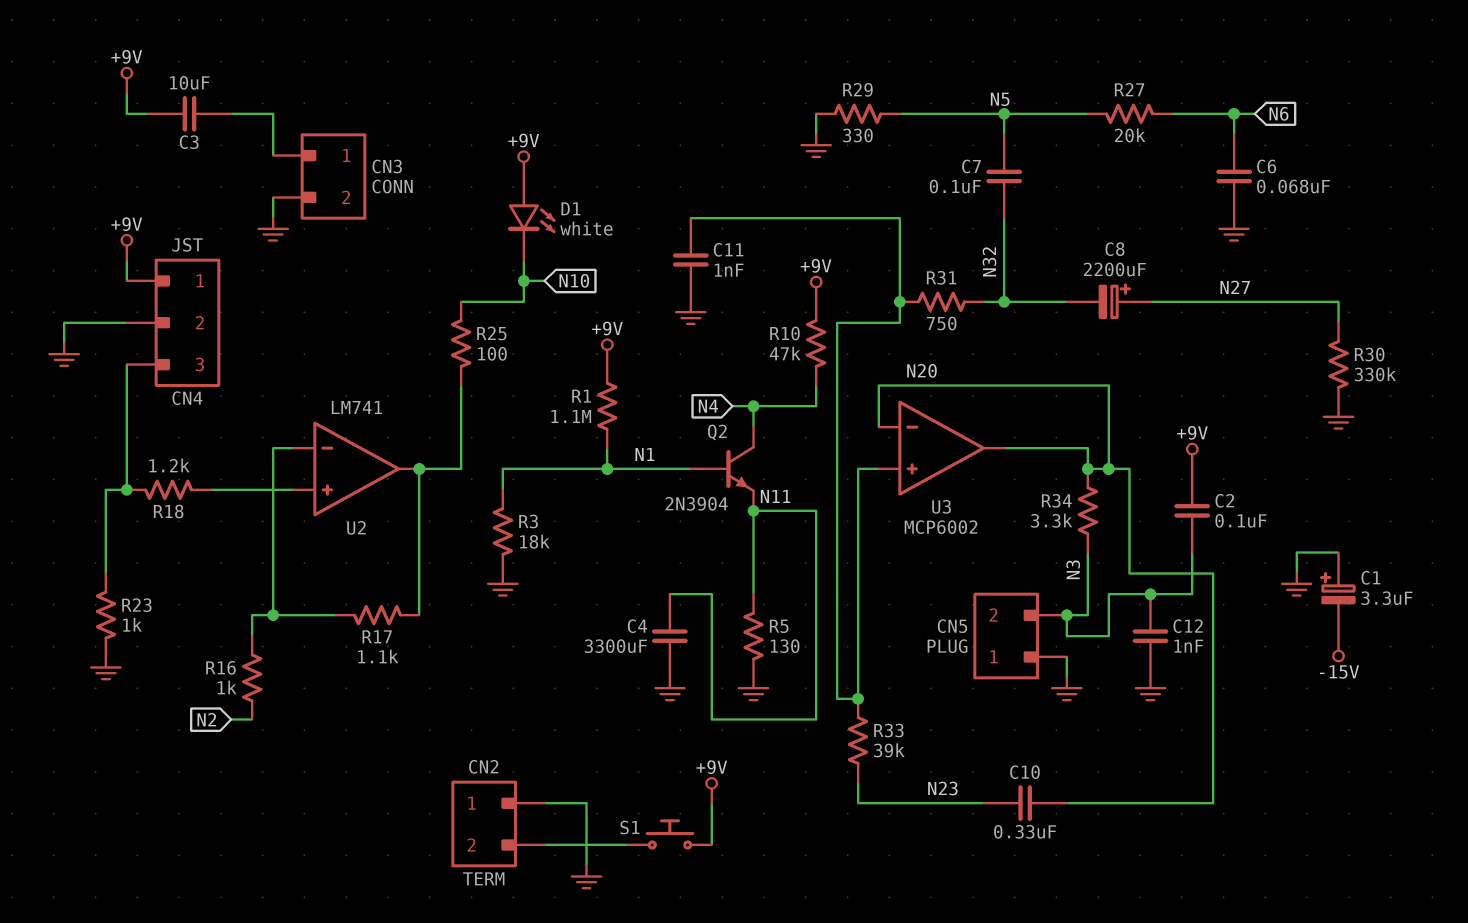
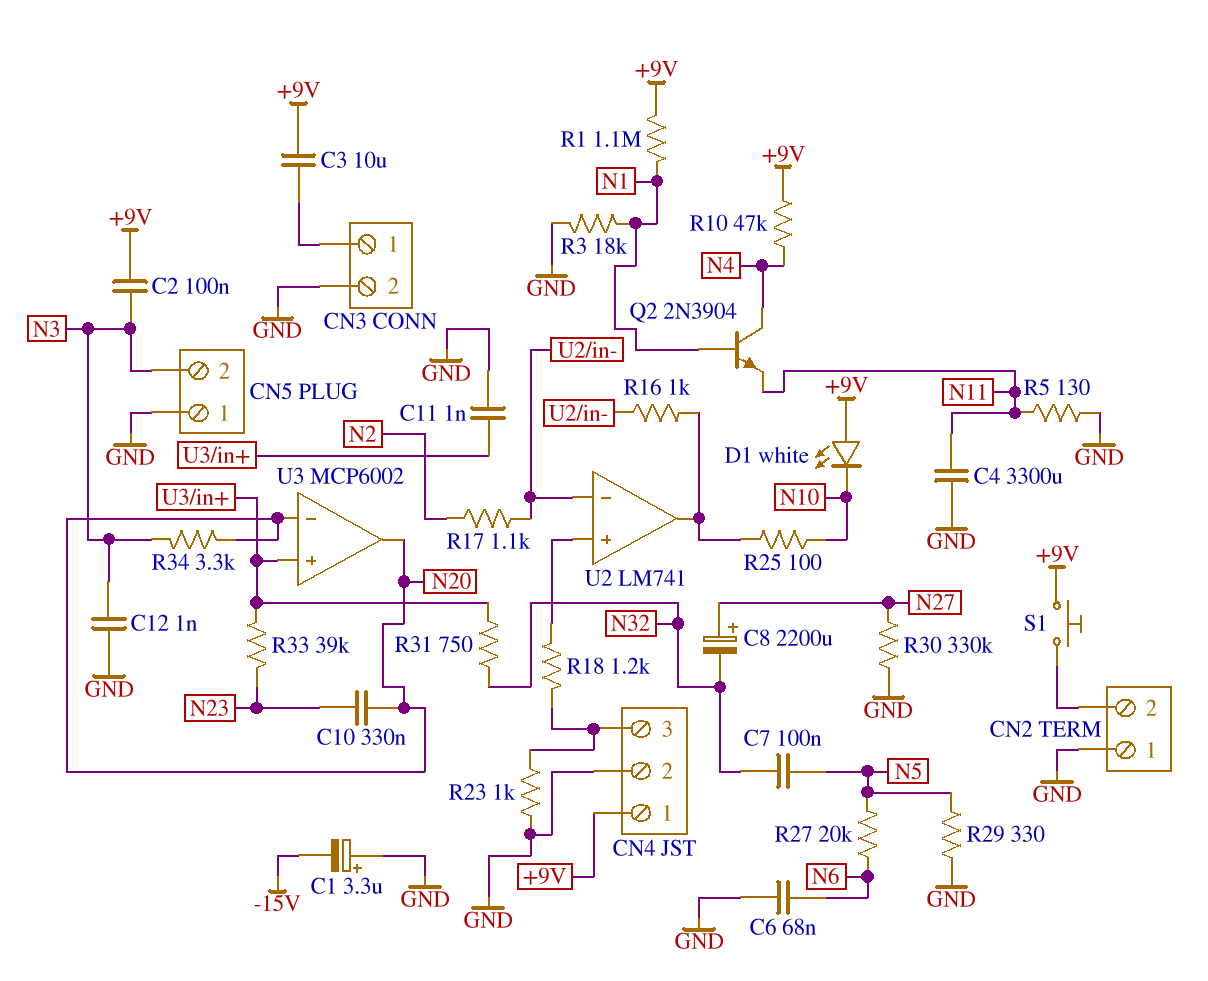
R16: 1k (N2, U2/in-) -> 1k (U2/in-, U2/out)
R17: 1.1k (U2/in-, U2/out) -> 1.1k (N2, U2/in-)

